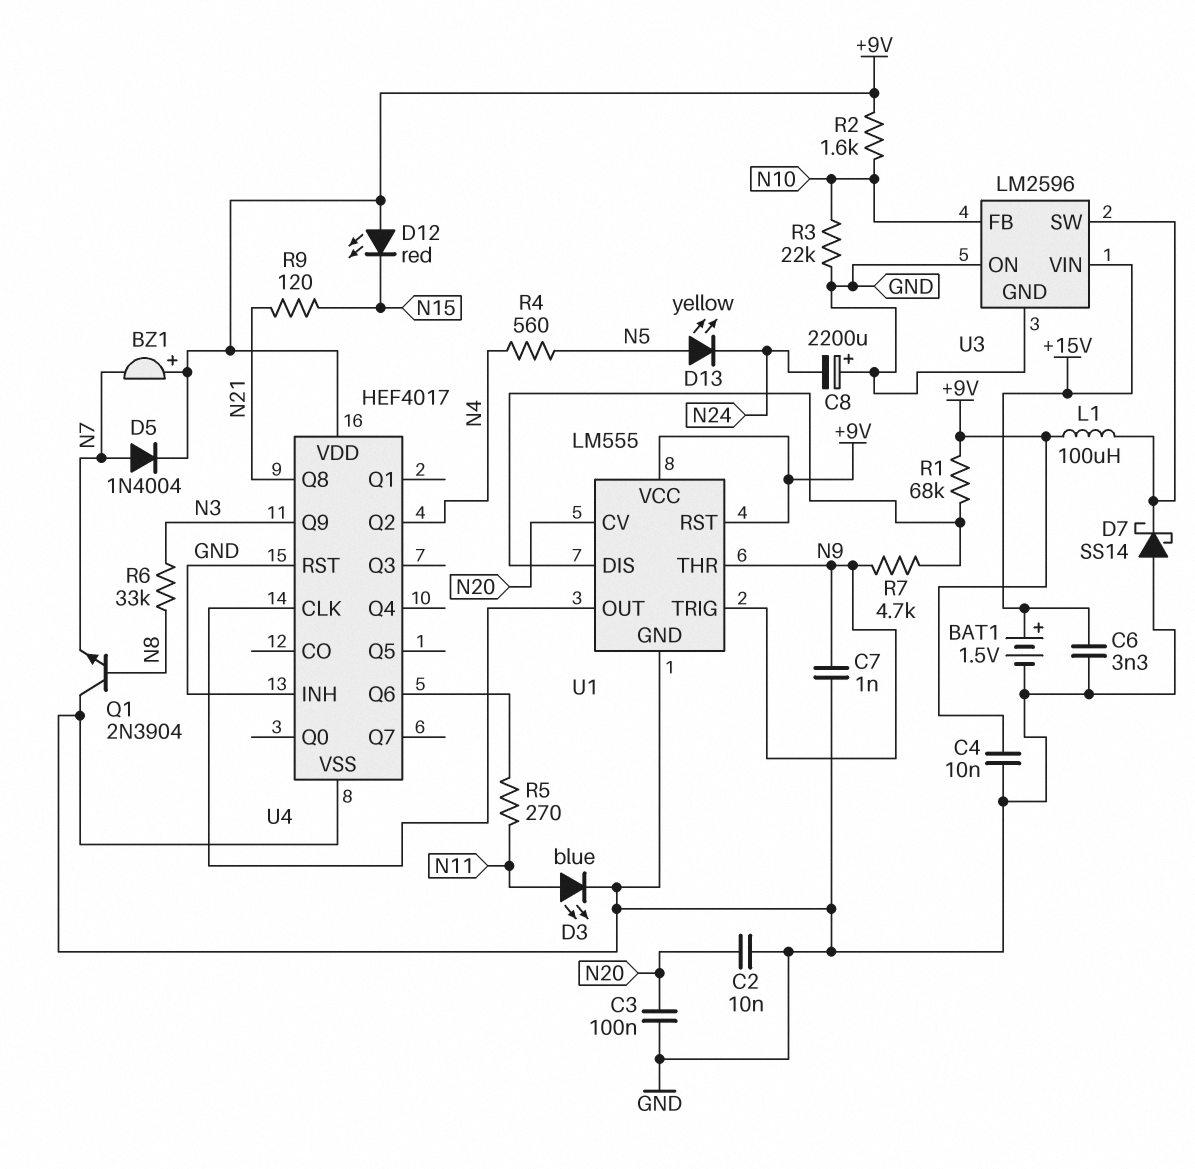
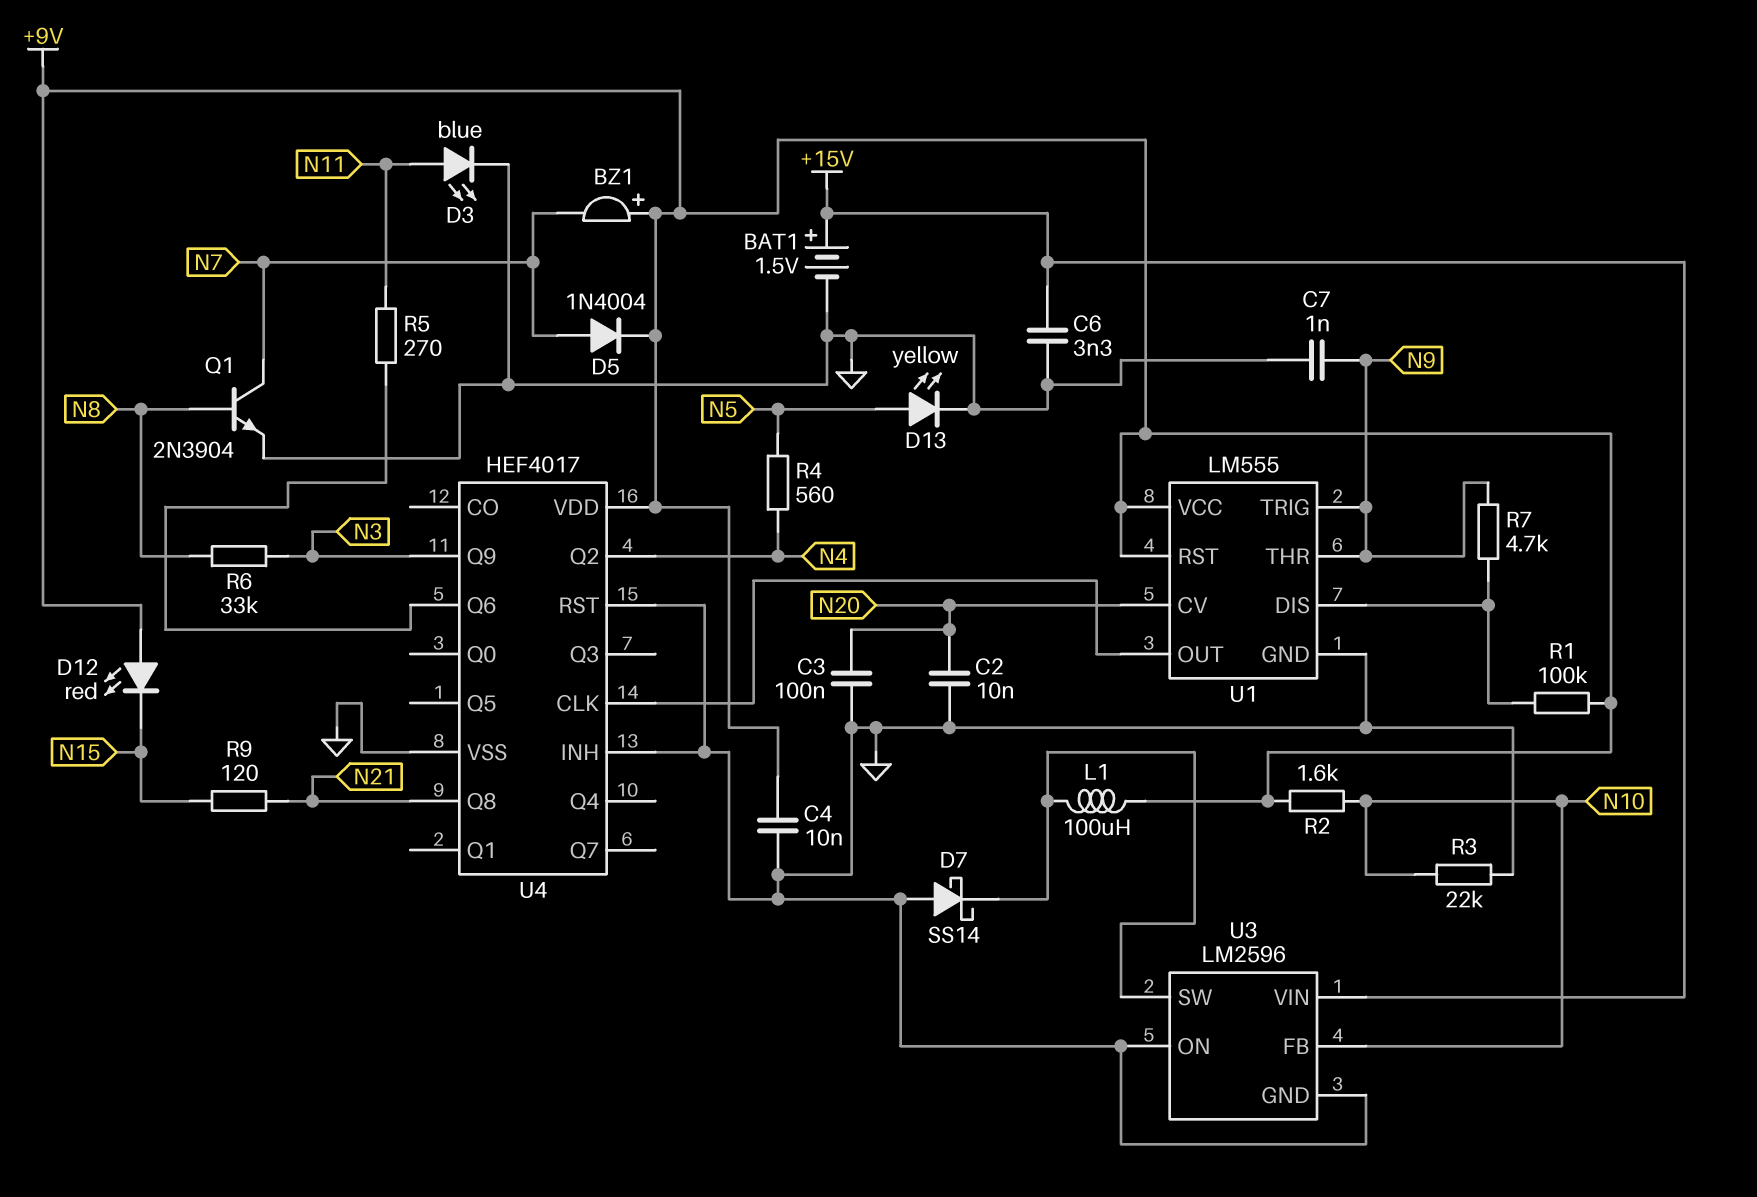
C8: 2200uF (plus GND, minus N24) -> none
D13: LED yellow (A N5, K N24) -> LED yellow (A N5, K GND)
Q1: NPN 2N3904 (B N8, C GND, E N7) -> NPN 2N3904 (B N8, C N7, E GND)
R1: 68k (+9V, U1/DIS) -> 100k (+9V, U1/DIS)

